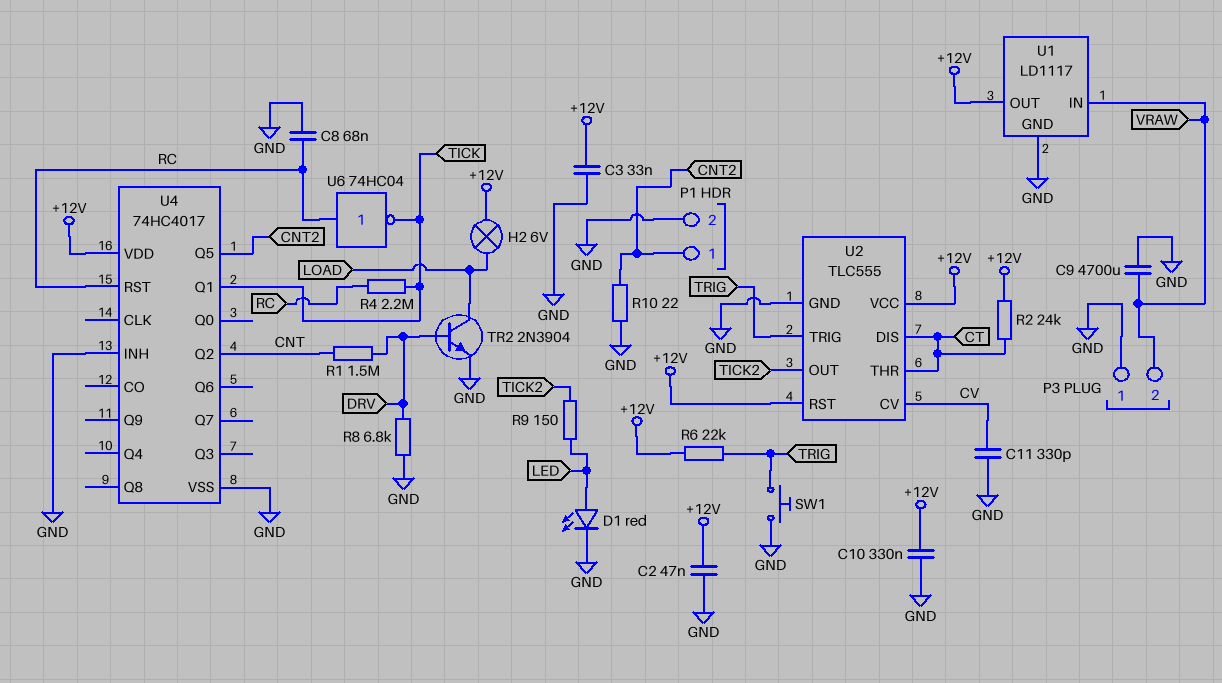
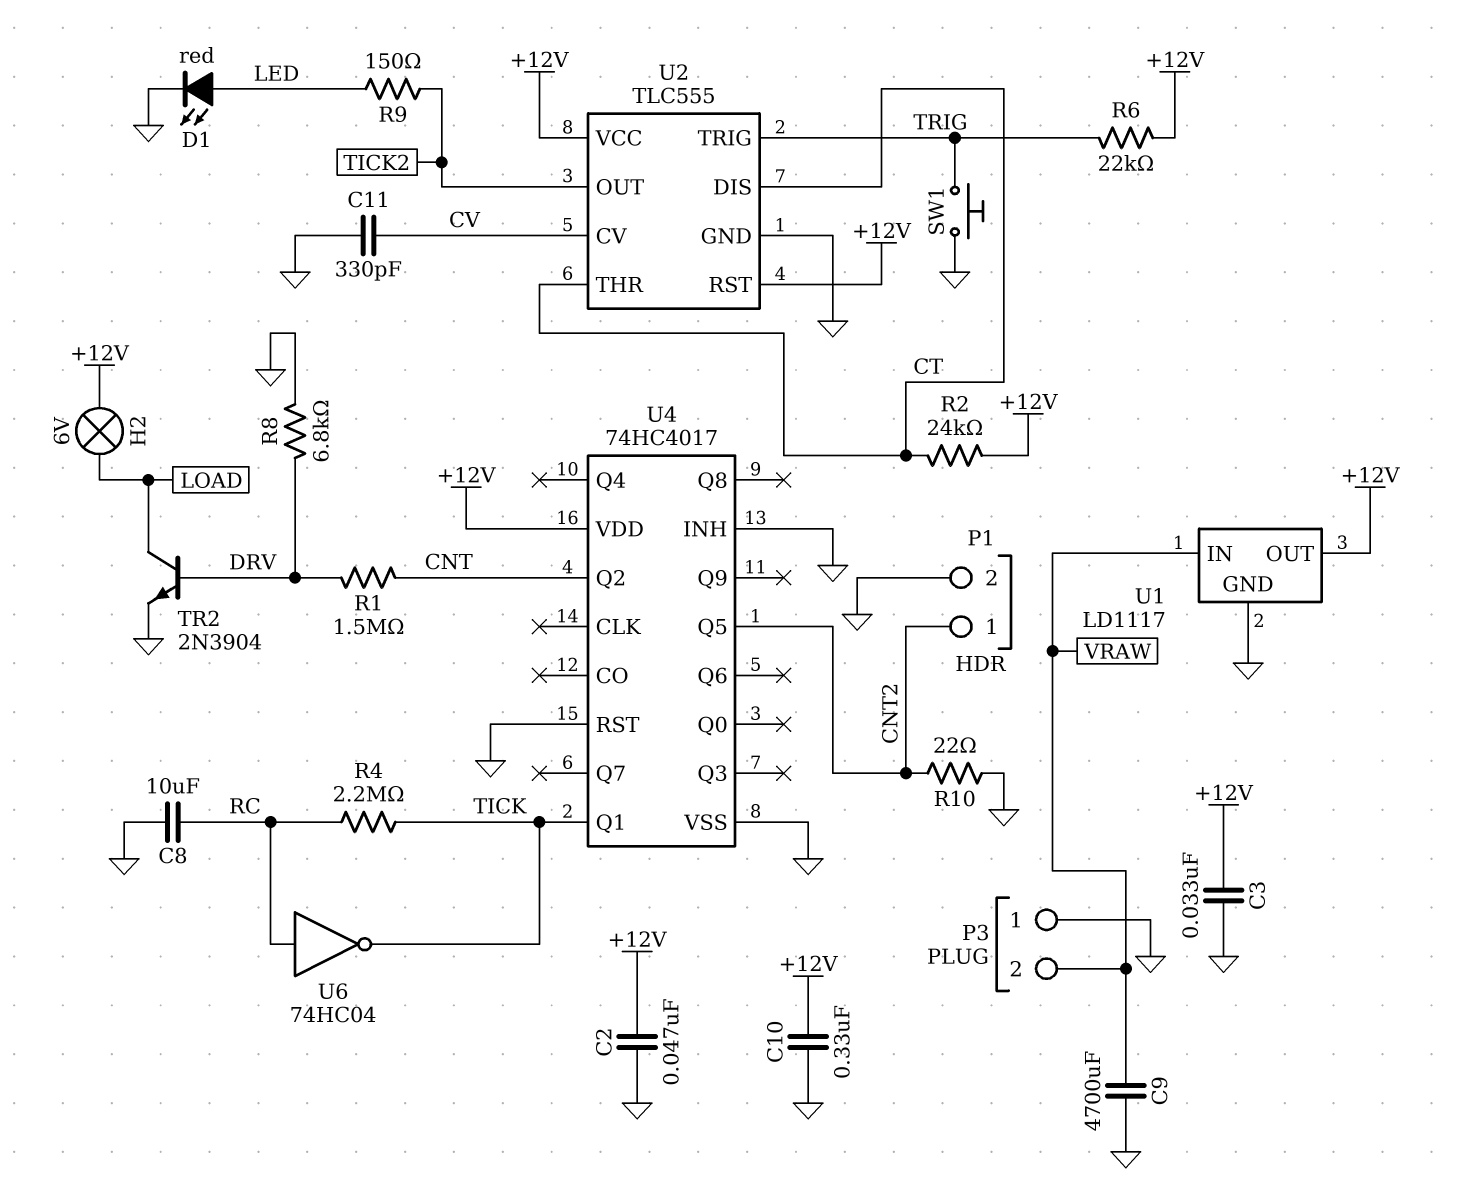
C8: 68nF (GND, RC) -> 10uF (GND, RC)
U4 pin RST: RC -> GND

